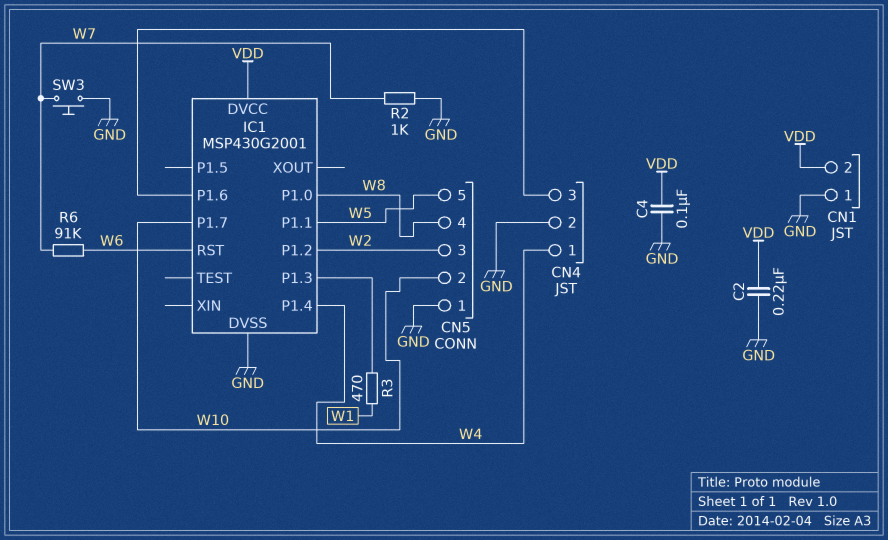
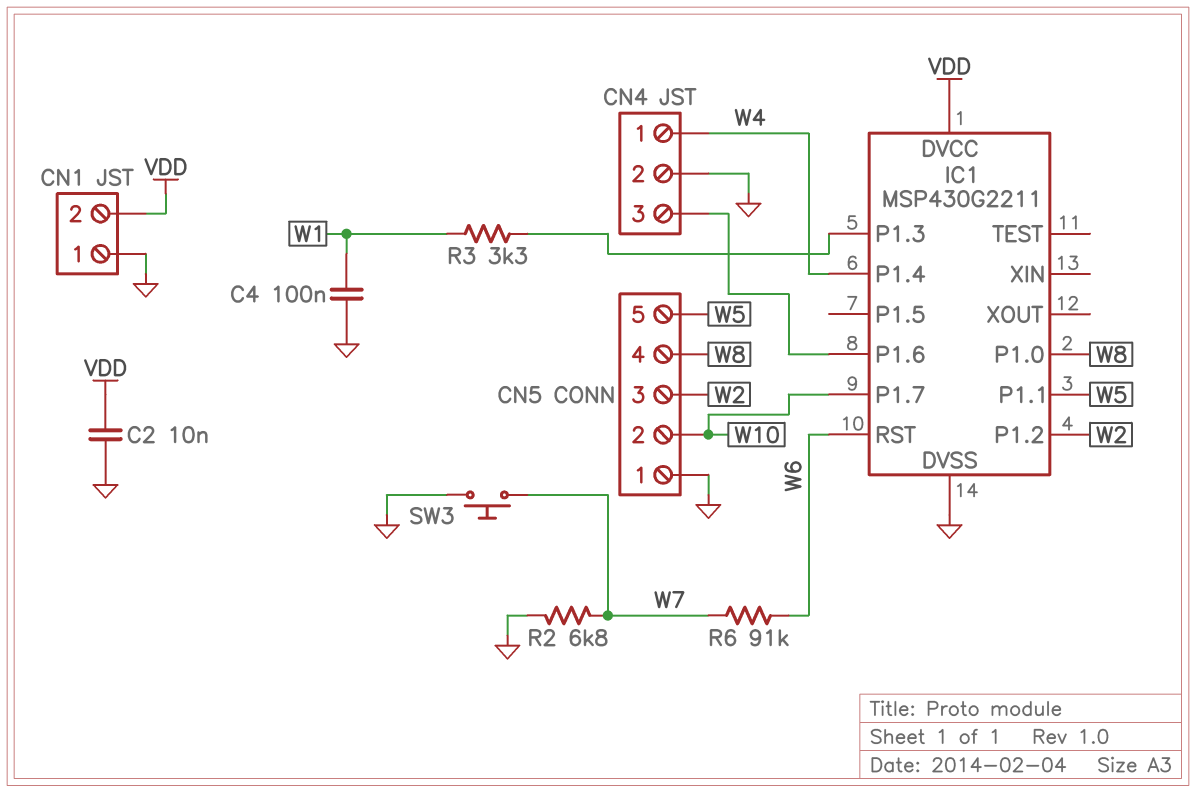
C2: 220nF (GND, VDD) -> 10nF (GND, VDD)
C4: 100nF (GND, VDD) -> 100nF (GND, W1)
IC1: MSP430G2001 -> MSP430G2211
R2: 1k (GND, W7) -> 6.8k (GND, W7)
R3: 470 (IC1/P1.3, W1) -> 3.3k (IC1/P1.3, W1)

